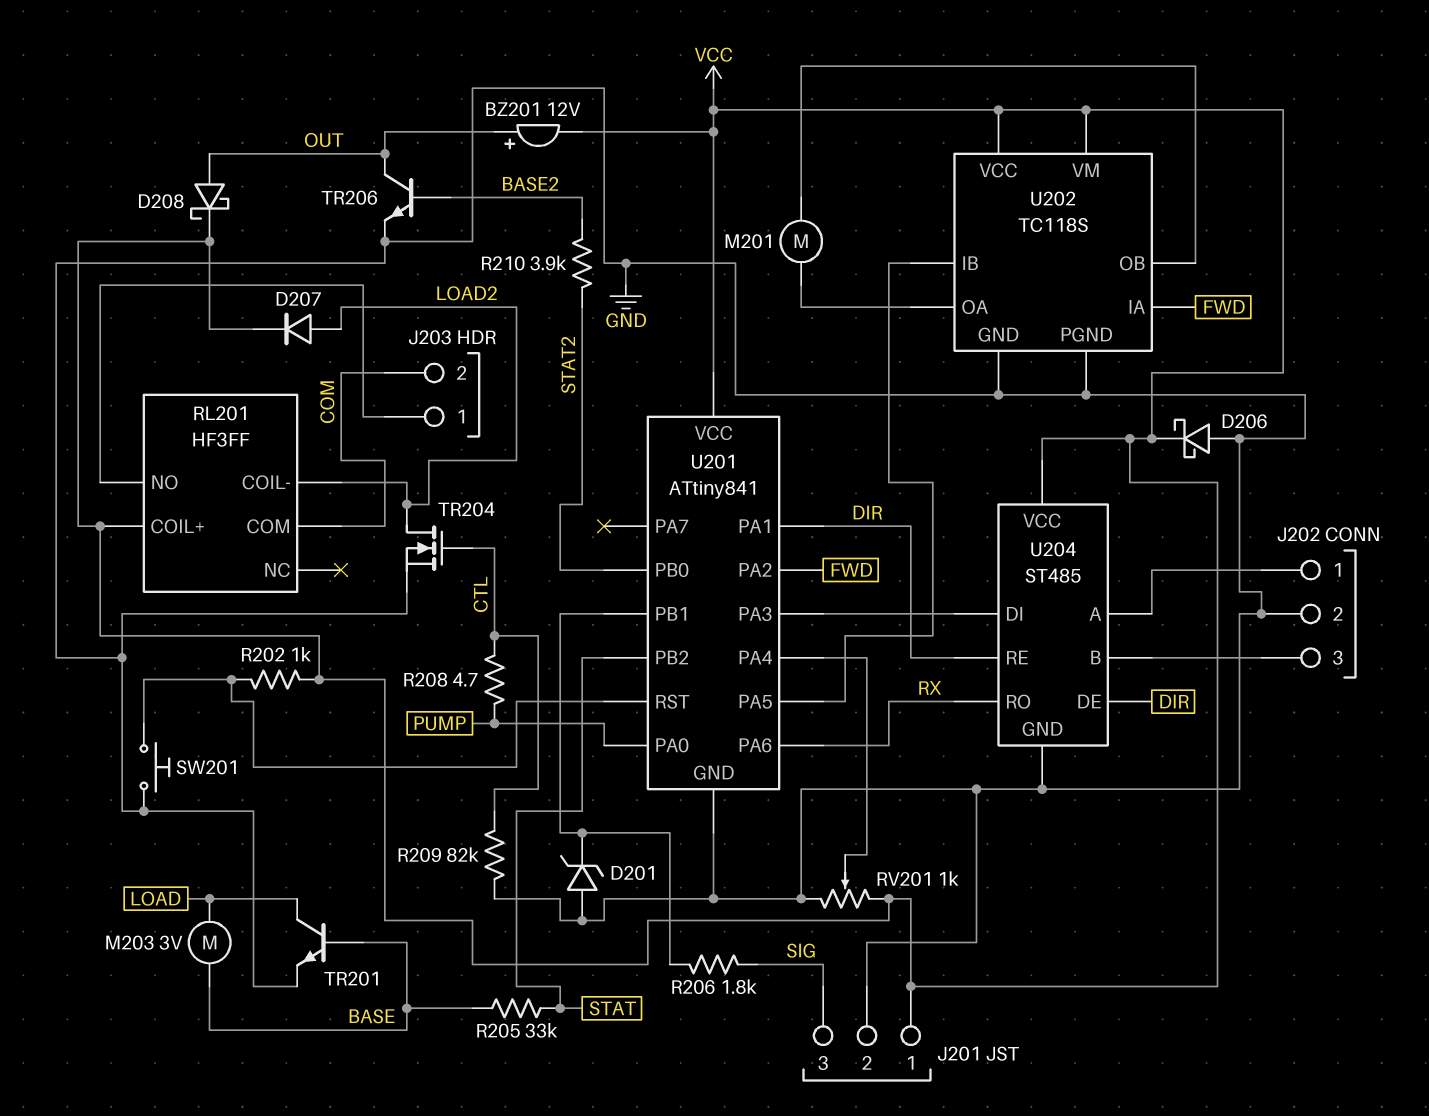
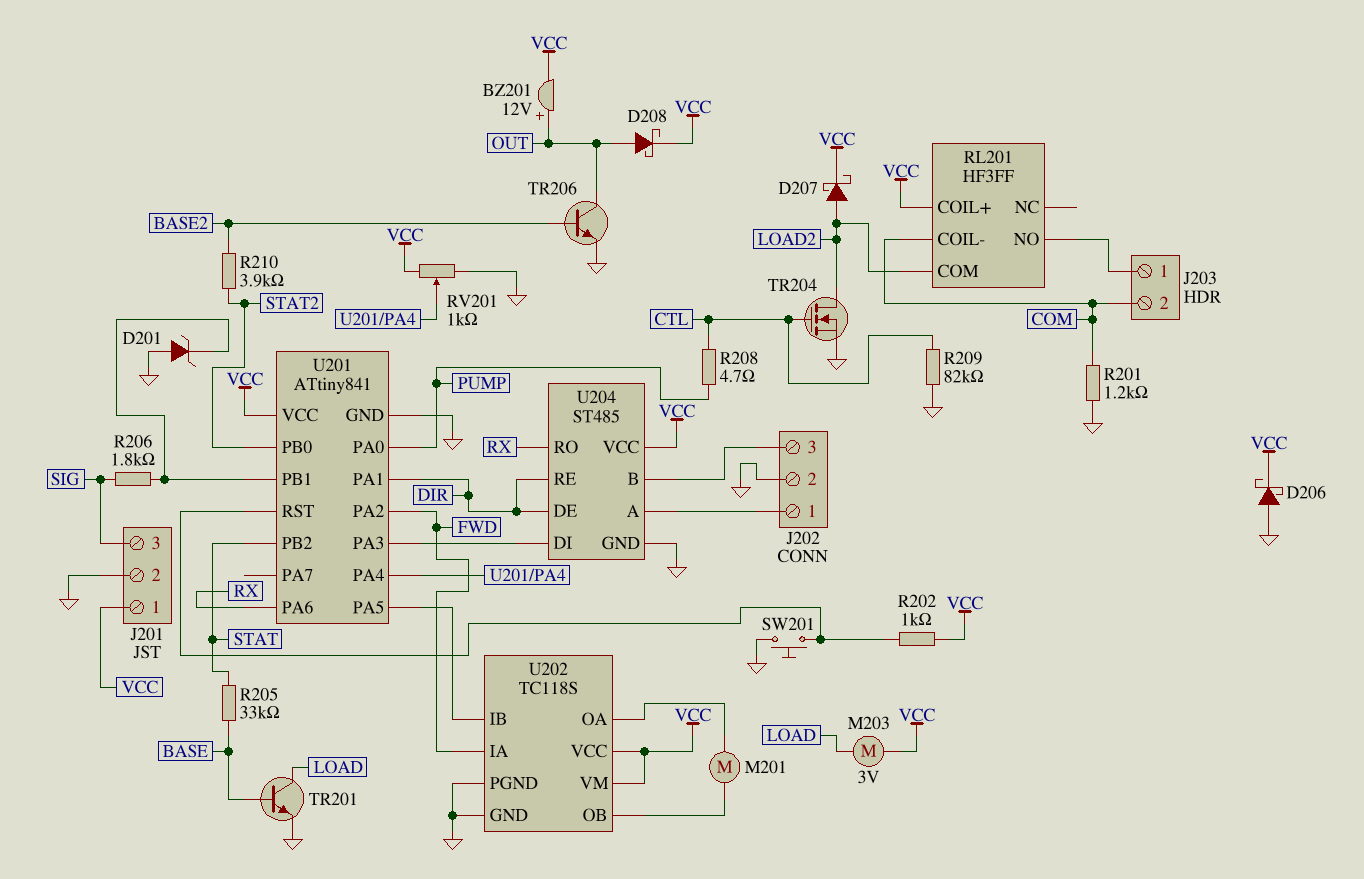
D207: diode (A LOAD2, K VCC) -> schottky (A LOAD2, K VCC)
M203: motor 3V (BASE, LOAD) -> motor 3V (LOAD, VCC)
R201: none -> 1.2k (COM, GND)
RL201 pin COIL-: LOAD2 -> COM
RL201 pin COM: COM -> LOAD2

